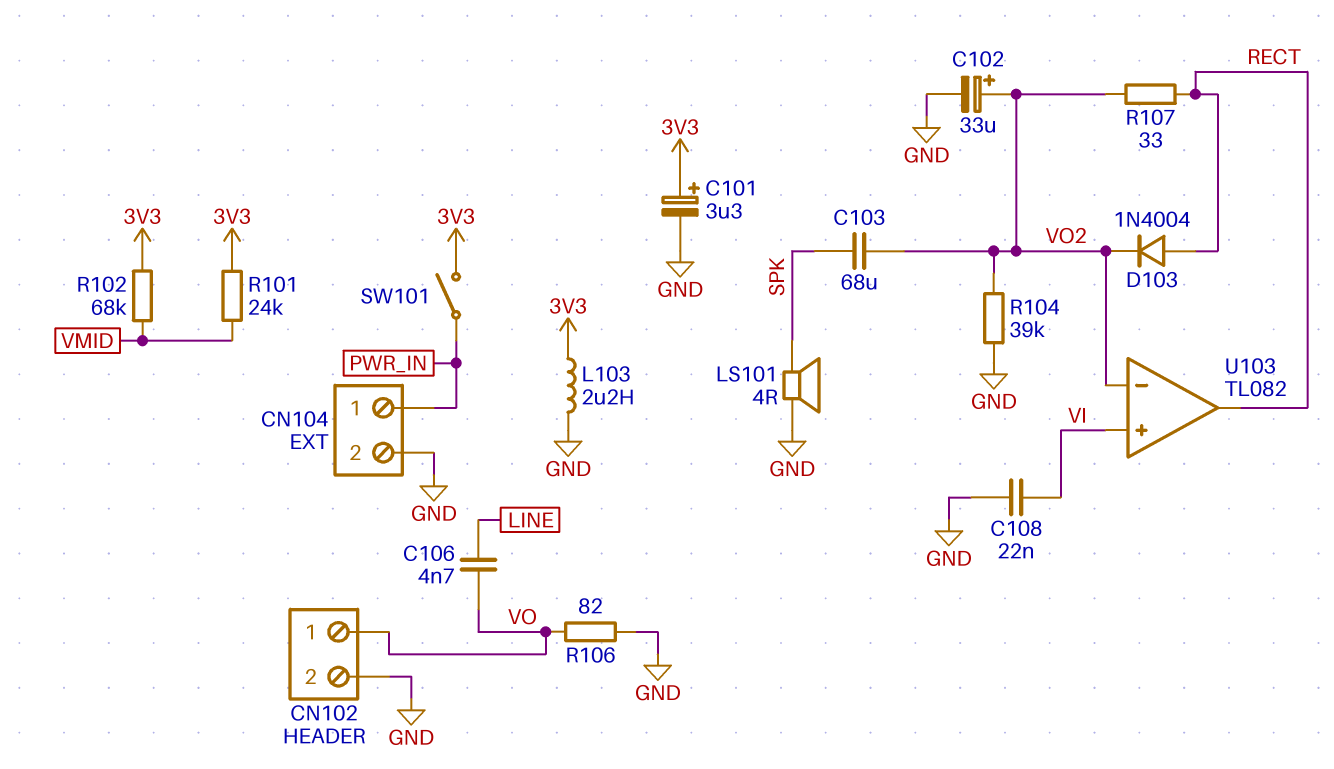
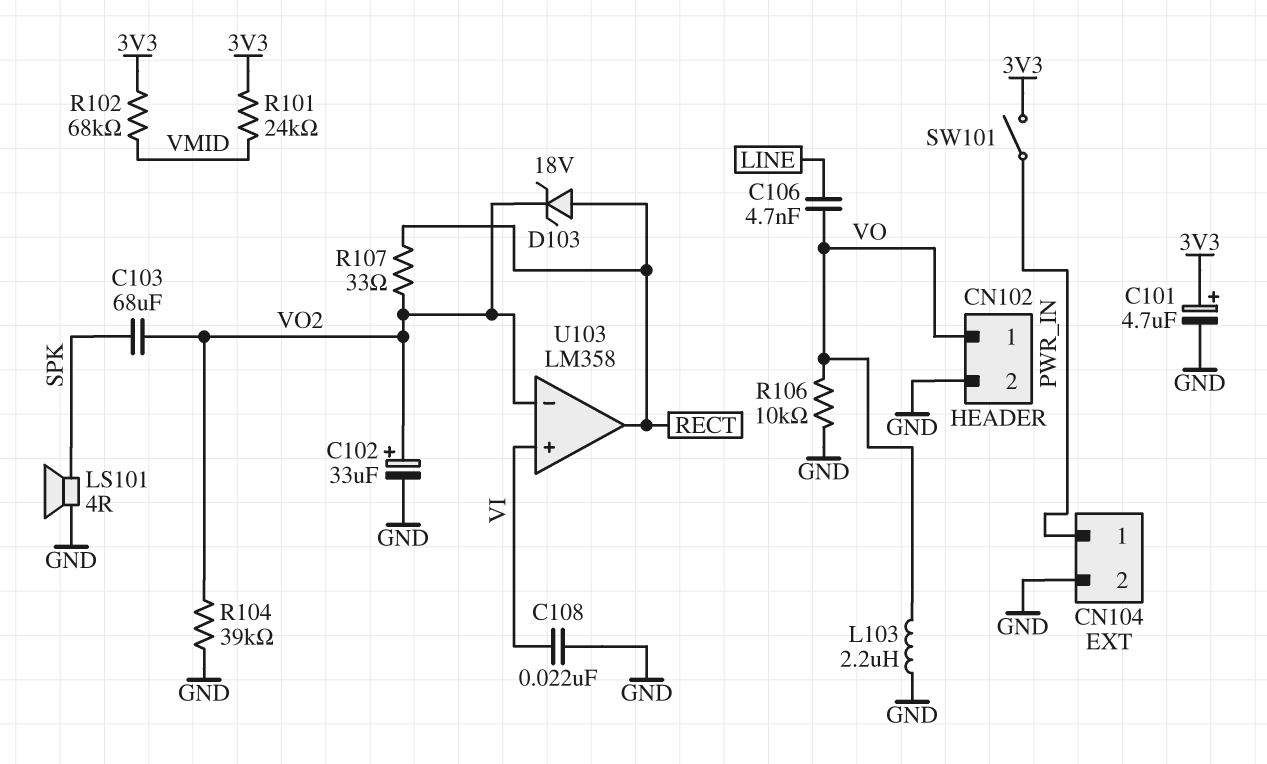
C101: 3.3uF (plus 3V3, minus GND) -> 4.7uF (plus 3V3, minus GND)
D103: diode 1N4004 (A RECT, K VO2) -> zener 18V (A RECT, K VO2)
L103: 2.2uH (3V3, GND) -> 2.2uH (GND, VO)
R106: 82 (GND, VO) -> 10k (GND, VO)
U103: TL082 -> LM358

